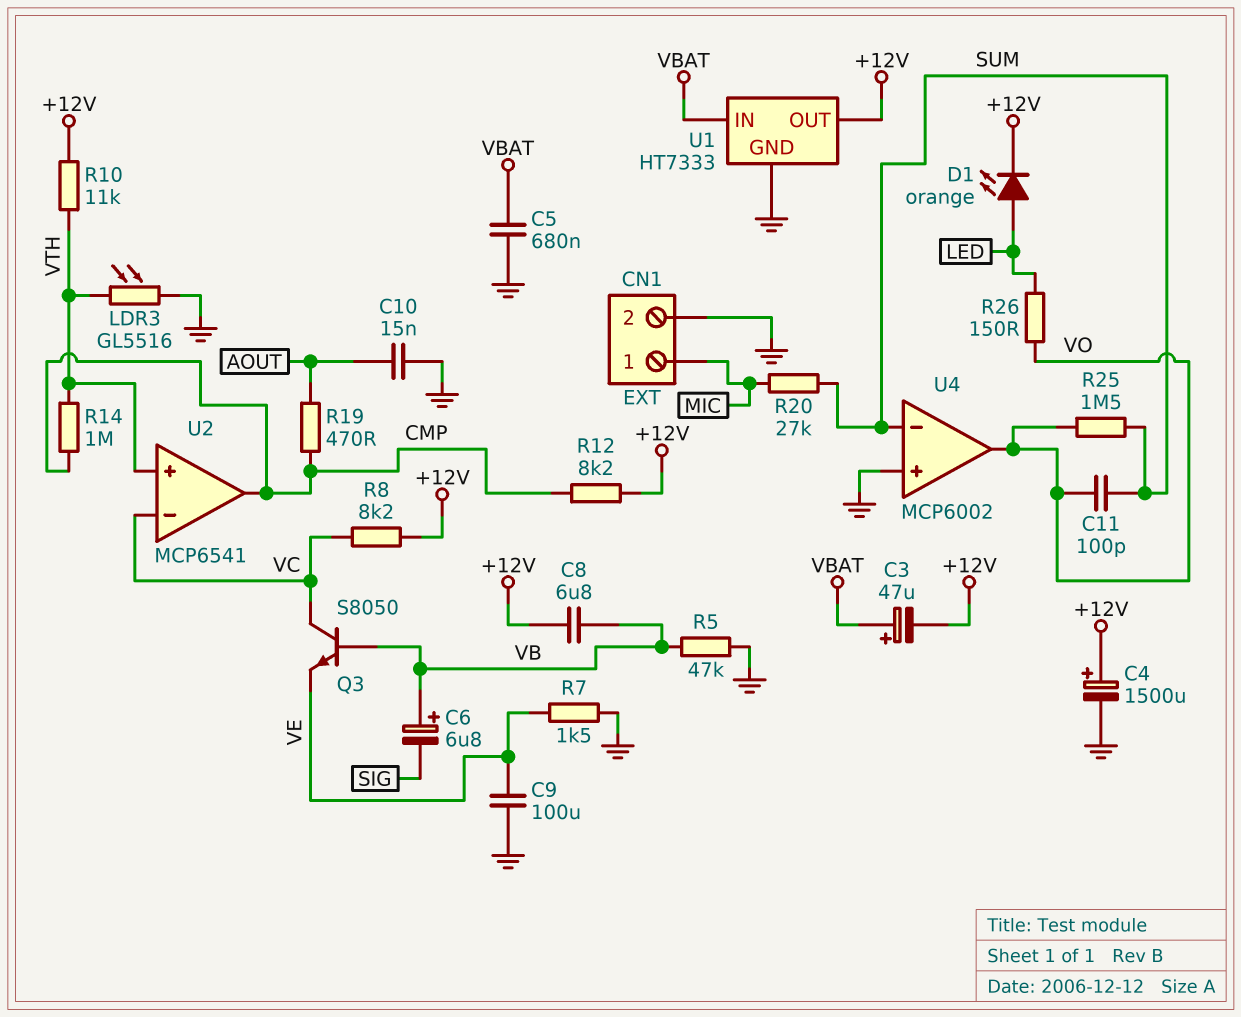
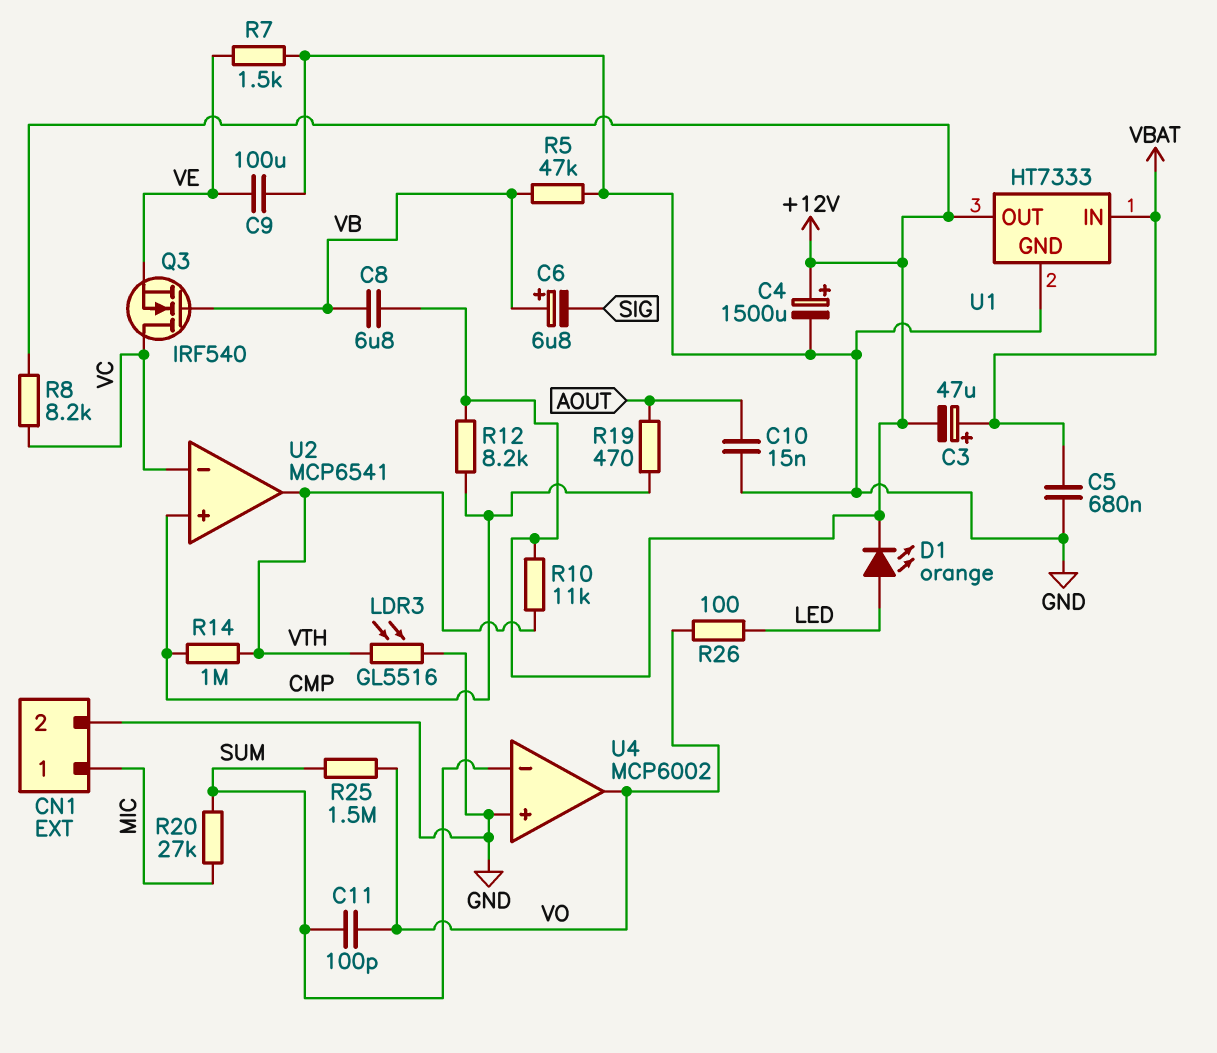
Q3: NPN S8050 (B VB, C VC, E VE) -> NMOS IRF540 (G VB, D VC, S VE)
R26: 150 (LED, VO) -> 100 (LED, VO)
U2 pin in+: VTH -> CMP
U2 pin out: CMP -> VTH

